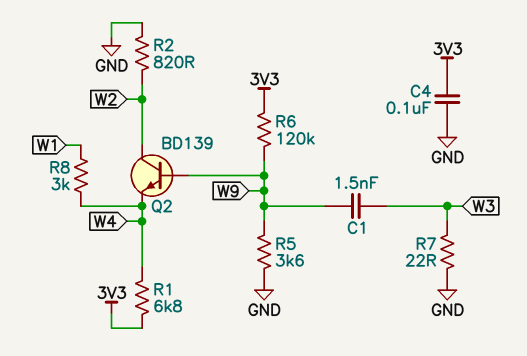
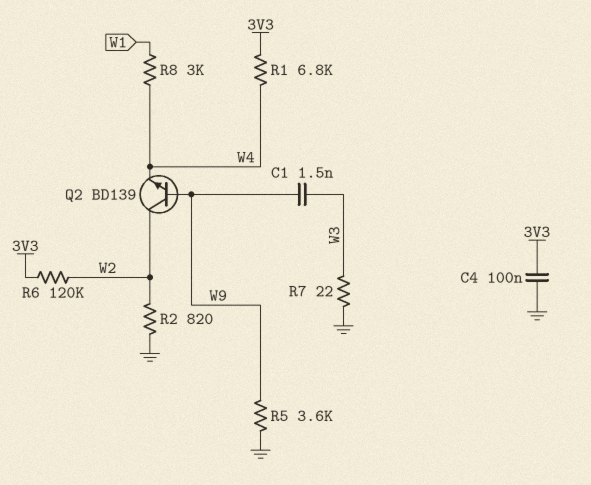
R6: 120k (3V3, W9) -> 120k (3V3, W2)

